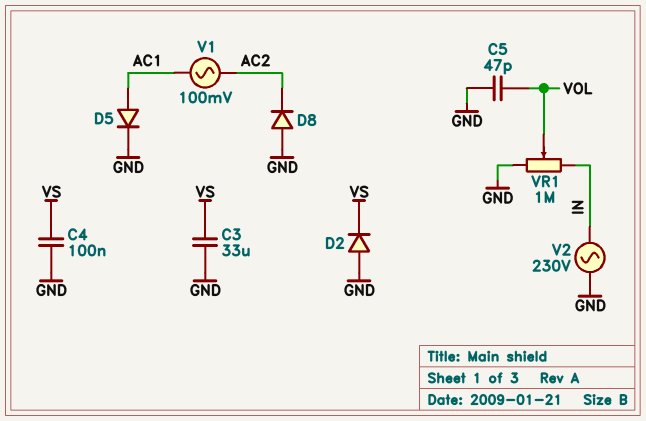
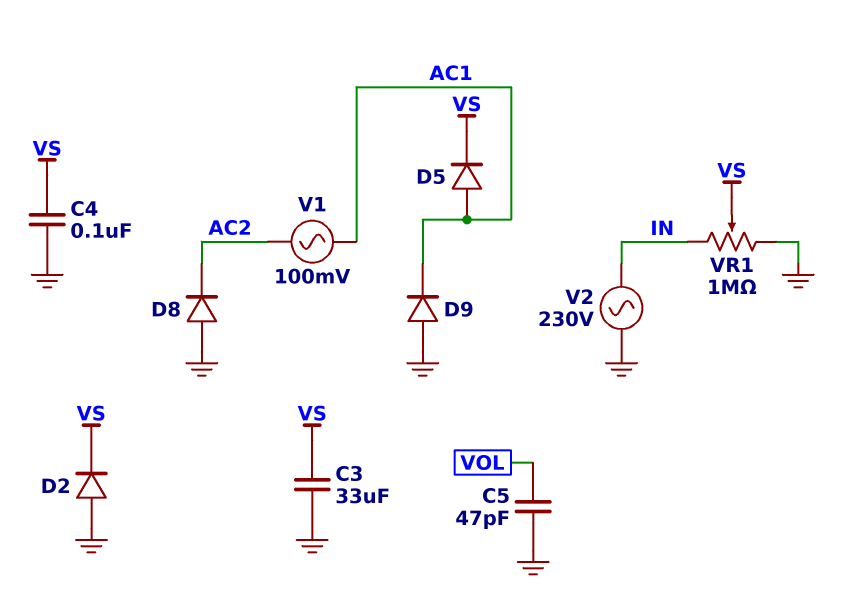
D5: diode (A AC1, K GND) -> diode (A AC1, K VS)
D9: none -> diode (A GND, K AC1)
VR1: 1M (GND, IN, wiper VOL) -> 1M (GND, IN, wiper VS)

